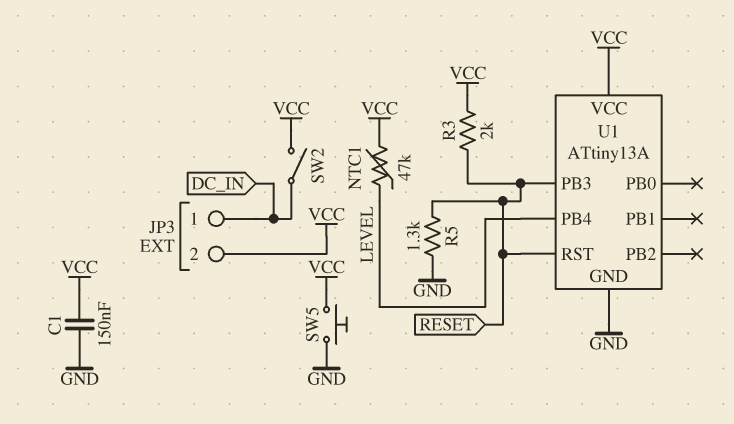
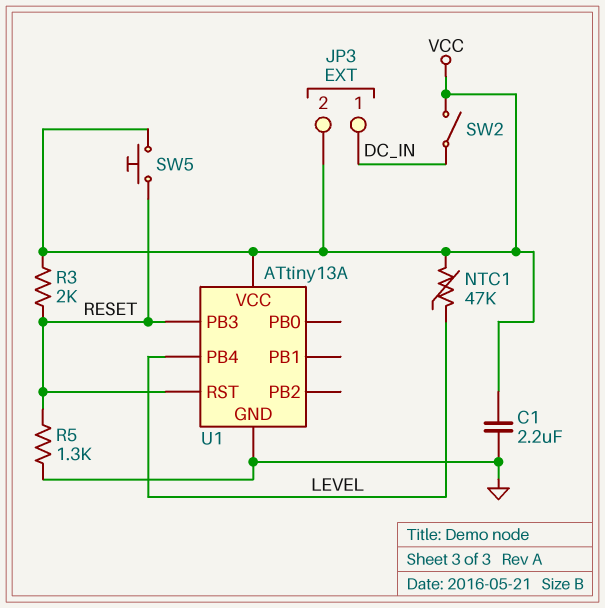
C1: 150nF (GND, VCC) -> 2.2uF (GND, VCC)
SW5: button (GND, VCC) -> button (RESET, VCC)

